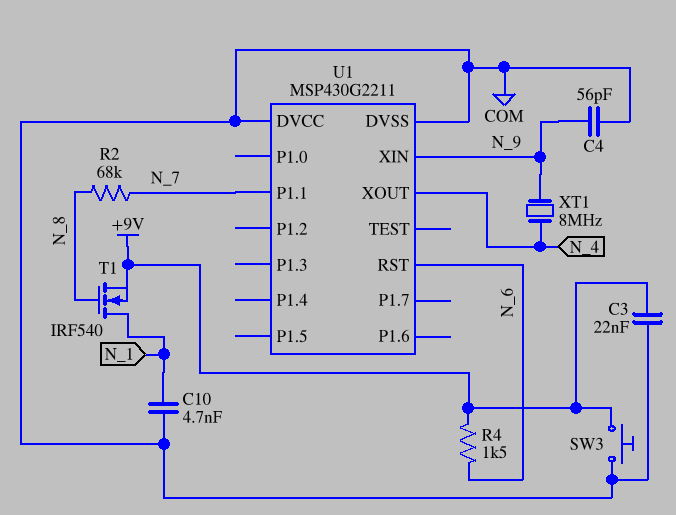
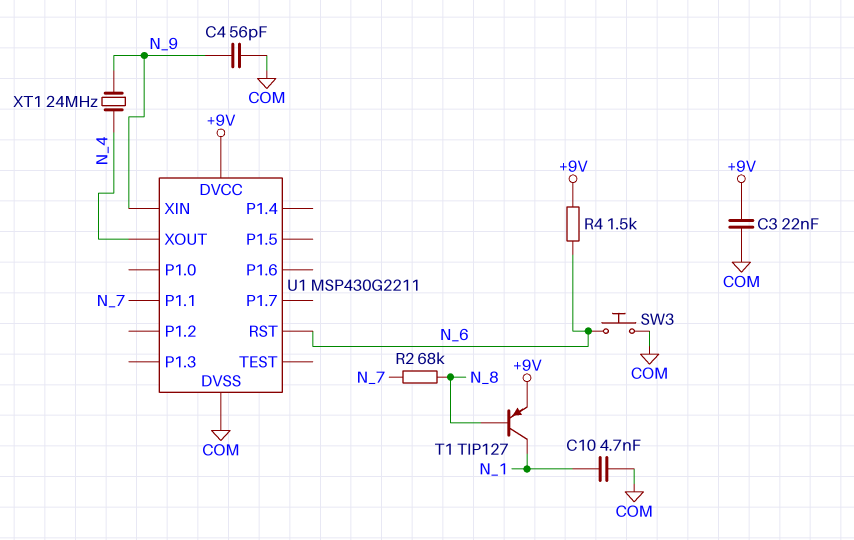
SW3: button (+9V, COM) -> button (COM, N_6)
T1: NMOS IRF540 (G N_8, D N_1, S +9V) -> PNP TIP127 (B N_8, C N_1, E +9V)
U1 pin DVCC: COM -> +9V
XT1: 8MHz (N_4, N_9) -> 24MHz (N_4, N_9)

